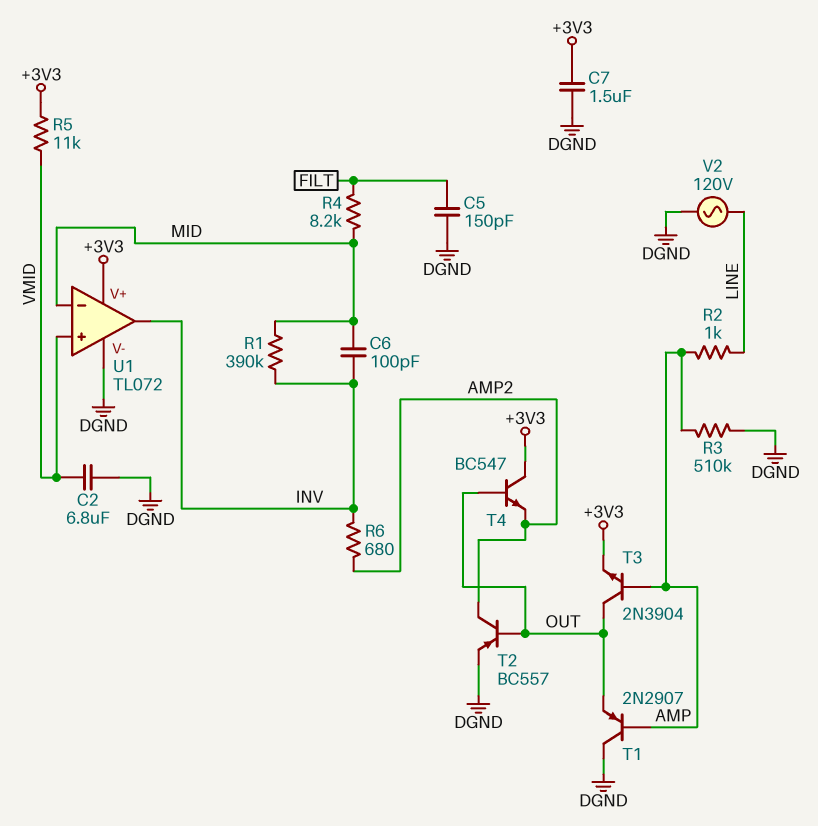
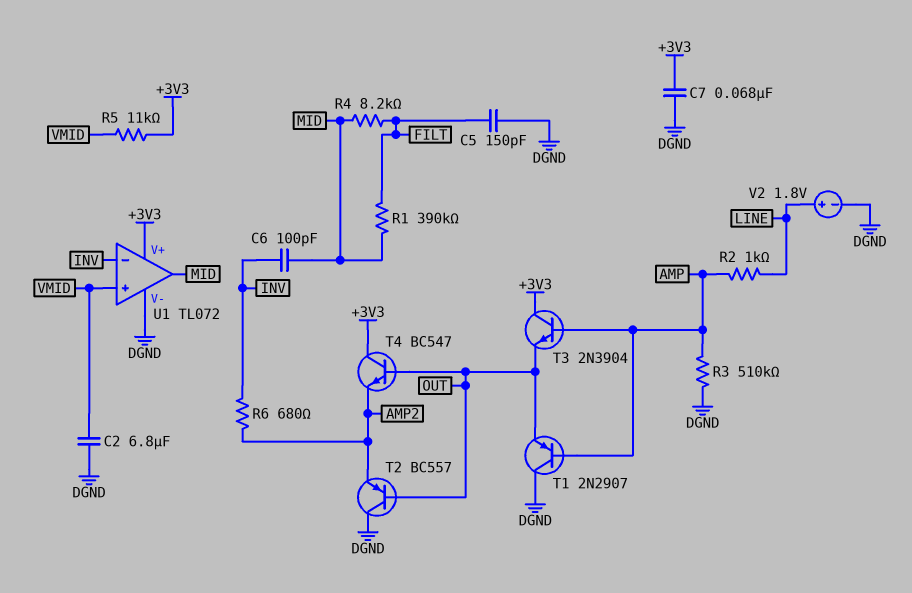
C7: 1.5uF (+3V3, DGND) -> 68nF (+3V3, DGND)
R1: 390k (INV, MID) -> 390k (FILT, MID)
T2: PNP BC557 (B OUT, C AMP2, E DGND) -> PNP BC557 (B OUT, C DGND, E AMP2)
T3: NPN 2N3904 (B AMP, C OUT, E +3V3) -> NPN 2N3904 (B AMP, C +3V3, E OUT)
U1 pin in-: MID -> INV
U1 pin out: INV -> MID
V2: AC 120V (DGND, LINE) -> 1.8V (plus LINE, minus DGND)

